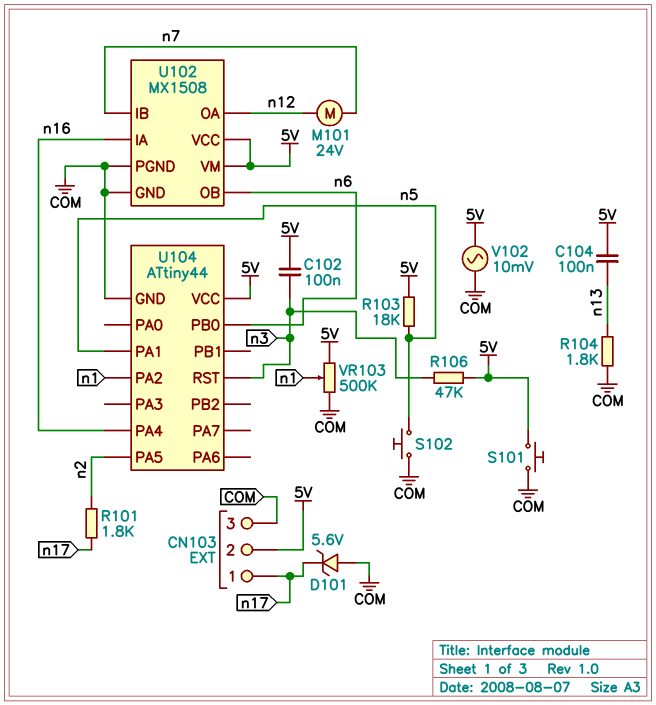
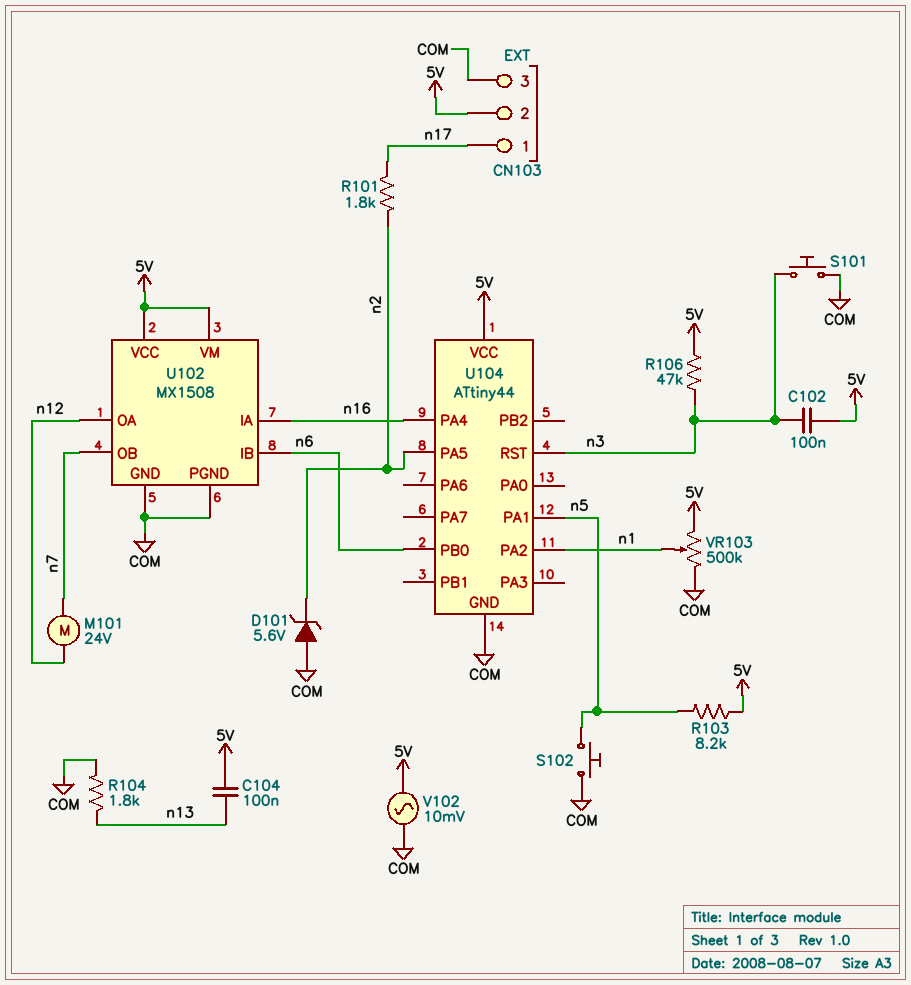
D101: zener 5.6V (A COM, K n17) -> zener 5.6V (A COM, K n2)
R103: 18k (5V, n5) -> 8.2k (5V, n5)
S101: button (5V, COM) -> button (COM, n3)
U102 pin IB: n7 -> n6
U102 pin OB: n6 -> n7

